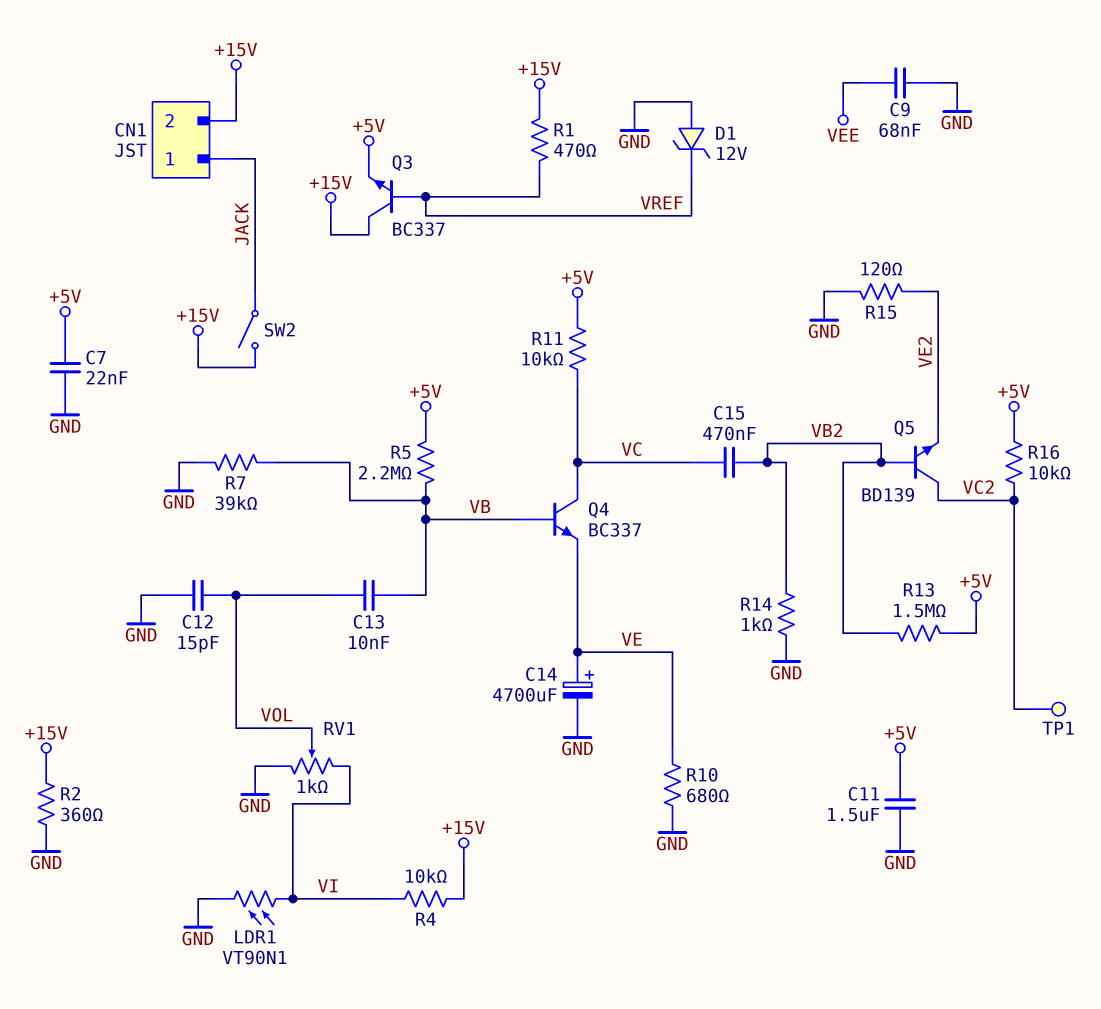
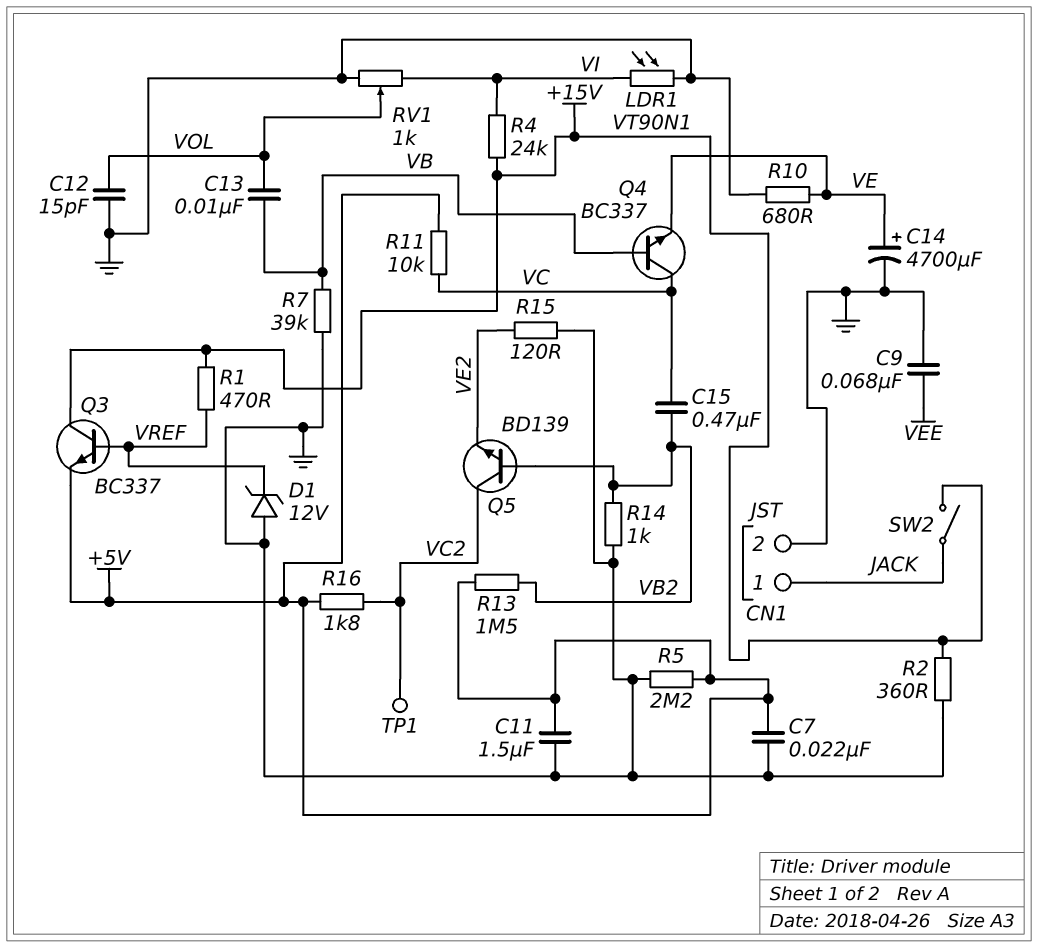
CN1 pin 2: +15V -> GND
R4: 10k (+15V, VI) -> 24k (+15V, VI)
R5: 2.2M (+5V, VB) -> 2.2M (+5V, GND)
R16: 10k (+5V, VC2) -> 1.8k (+5V, VC2)

